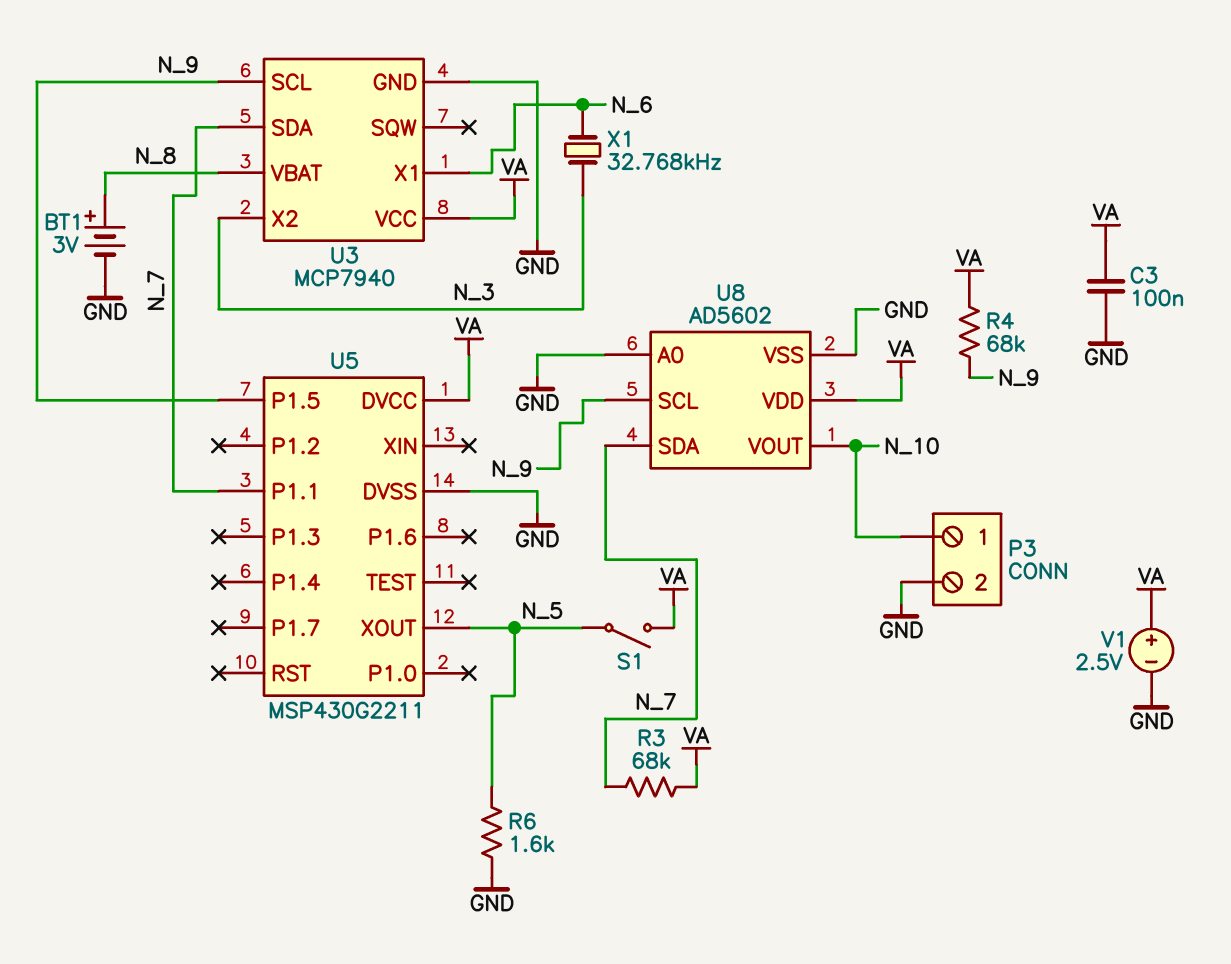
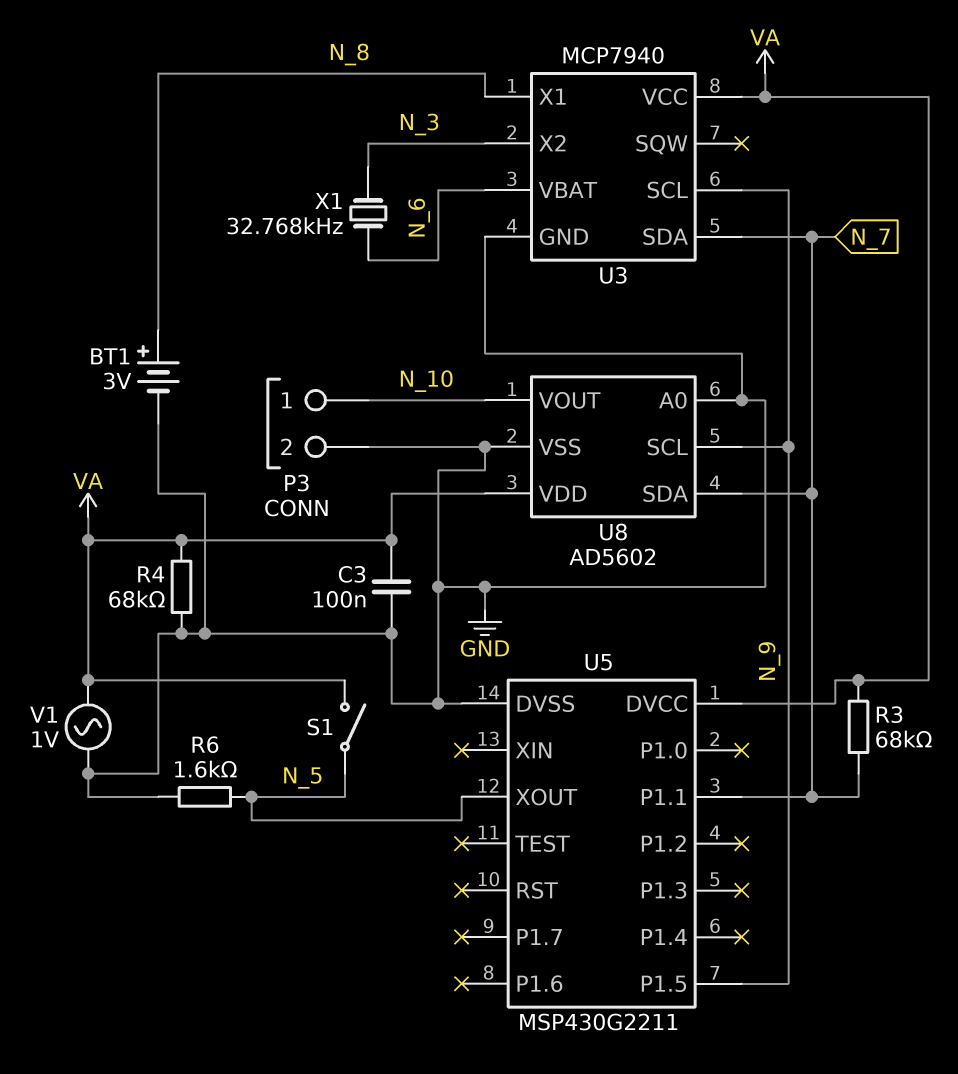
R4: 68k (N_9, VA) -> 68k (GND, VA)
U3 pin VBAT: N_8 -> N_6
U3 pin X1: N_6 -> N_8
V1: 2.5V (plus VA, minus GND) -> AC 1V (GND, VA)

